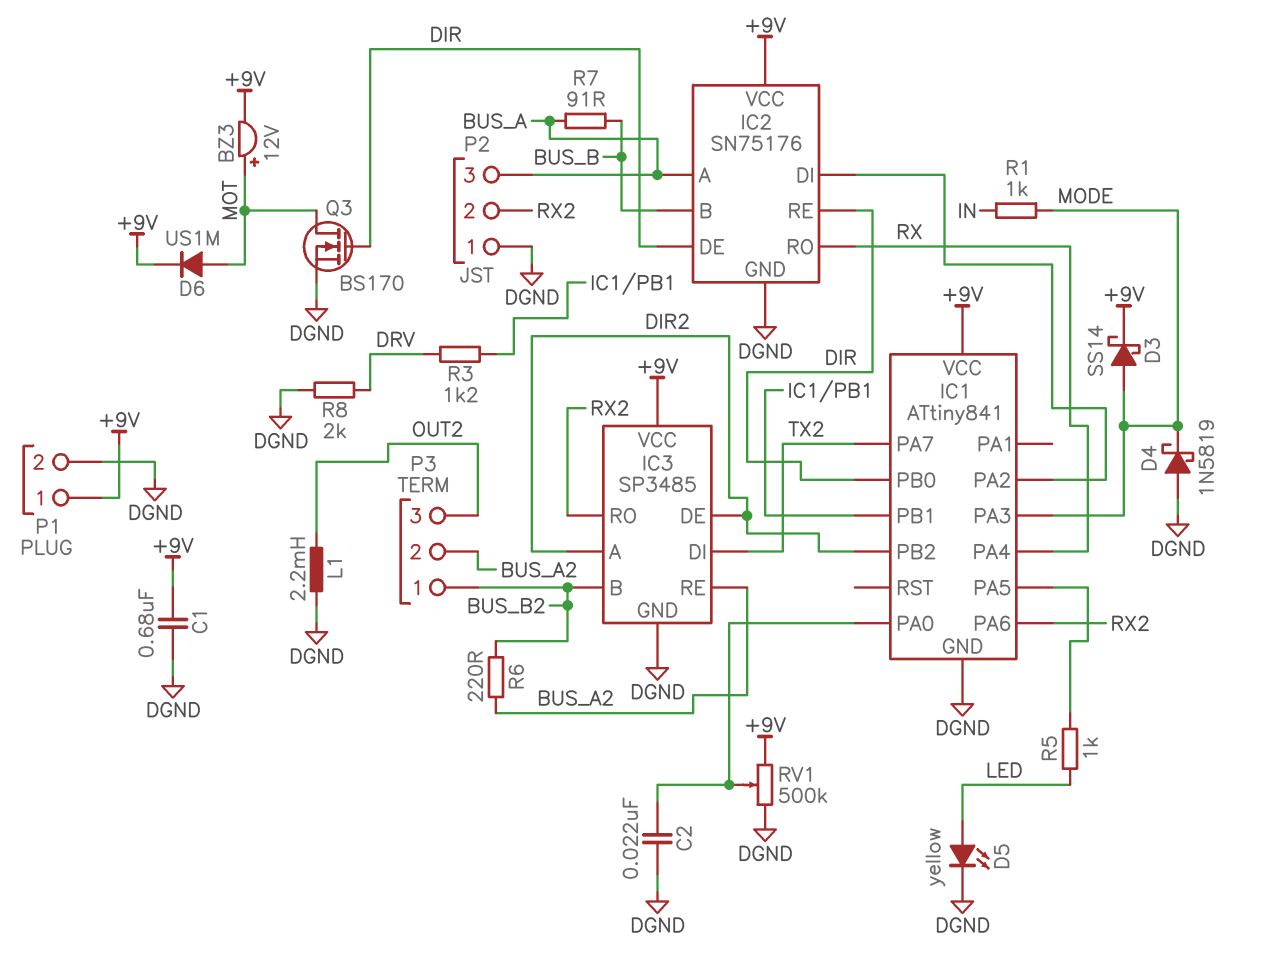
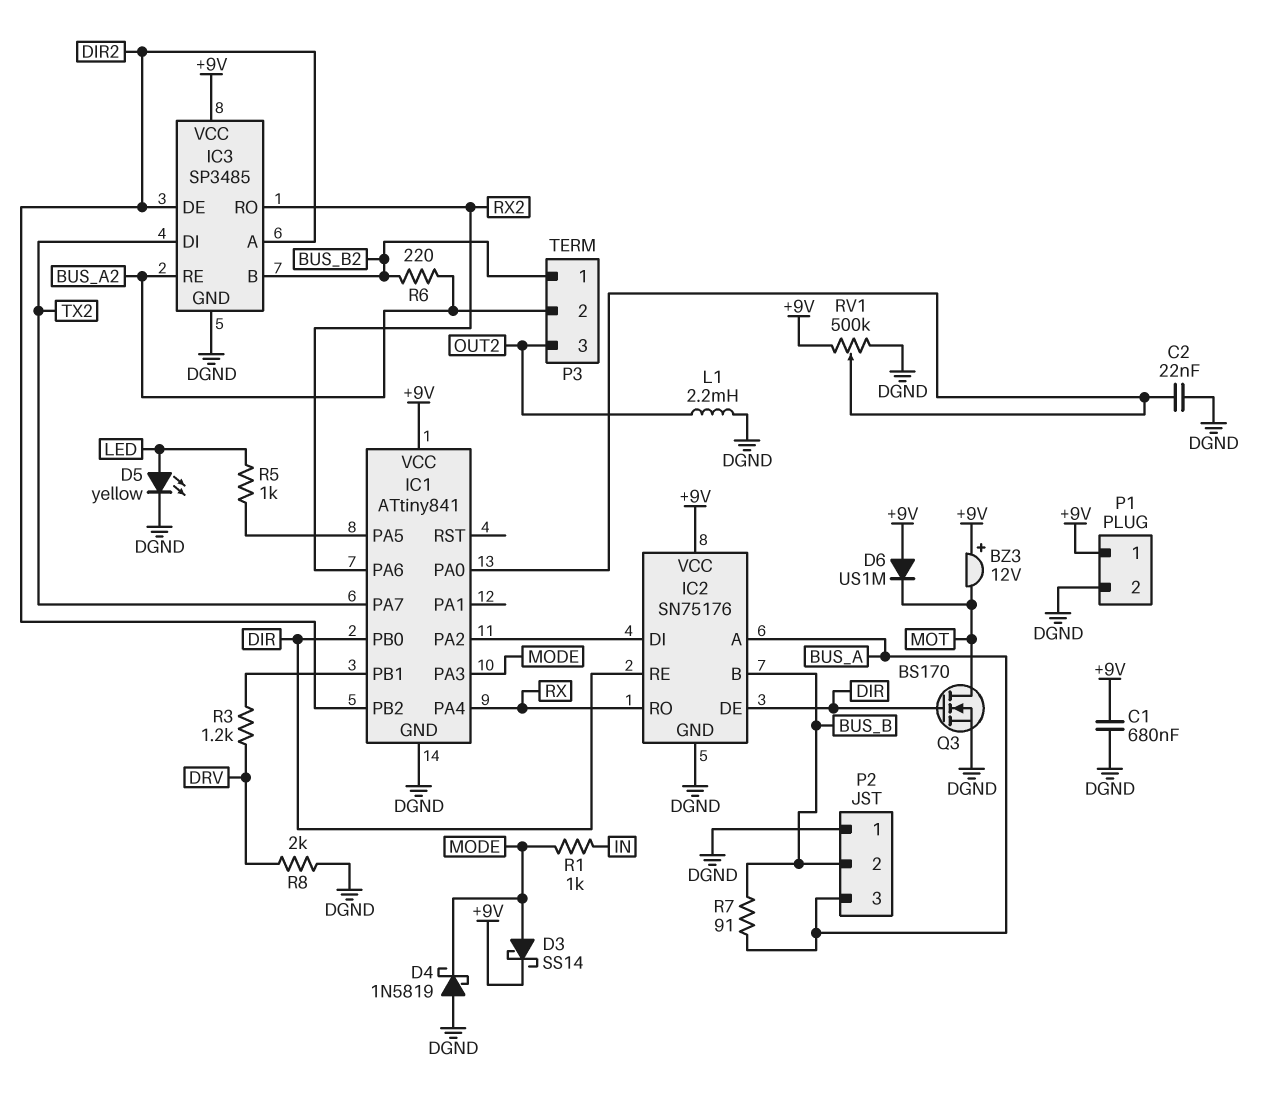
BZ3: buzzer 12V (plus MOT, minus +9V) -> buzzer 12V (plus +9V, minus MOT)
D6: diode US1M (A MOT, K +9V) -> diode US1M (A +9V, K MOT)
P2 pin 2: RX2 -> BUS_B

